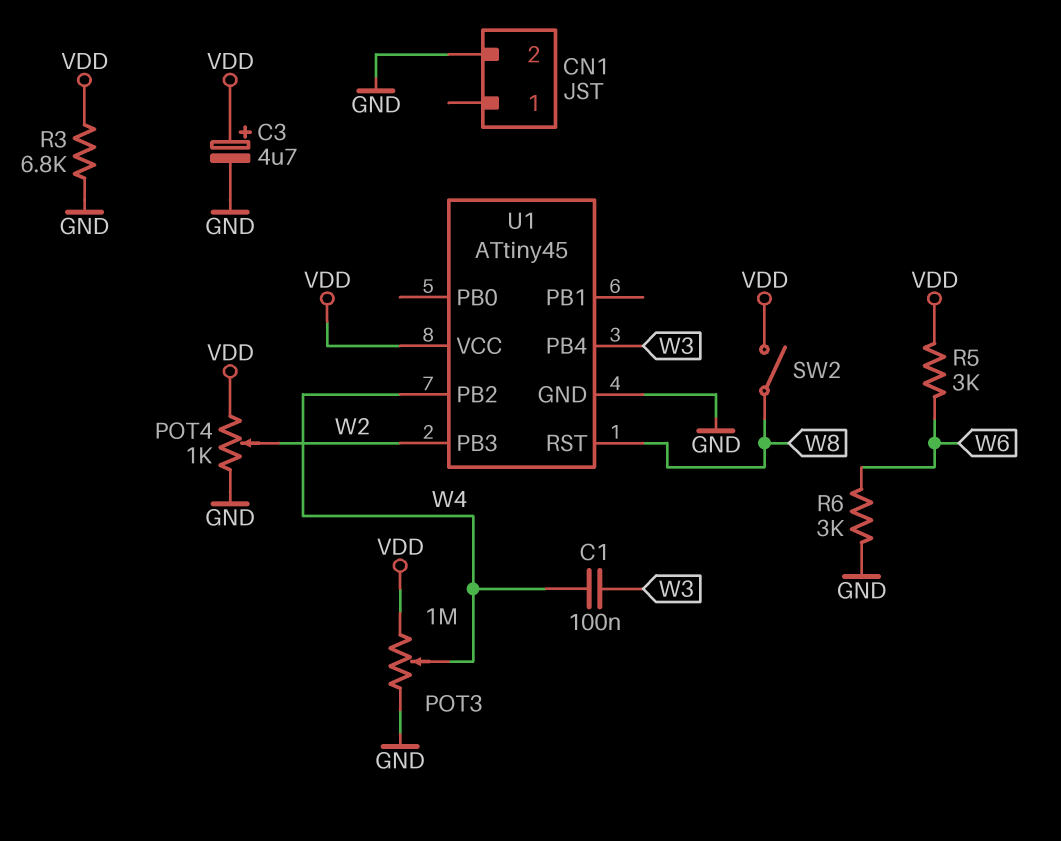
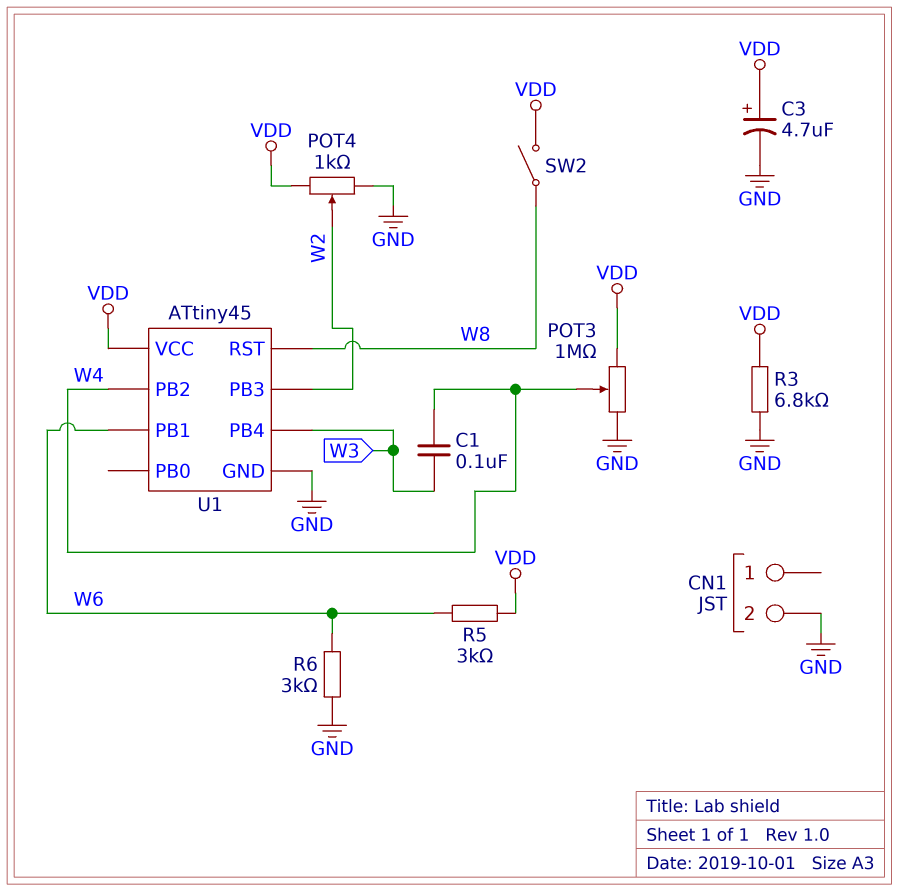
U1 pin PB1: none -> W6

